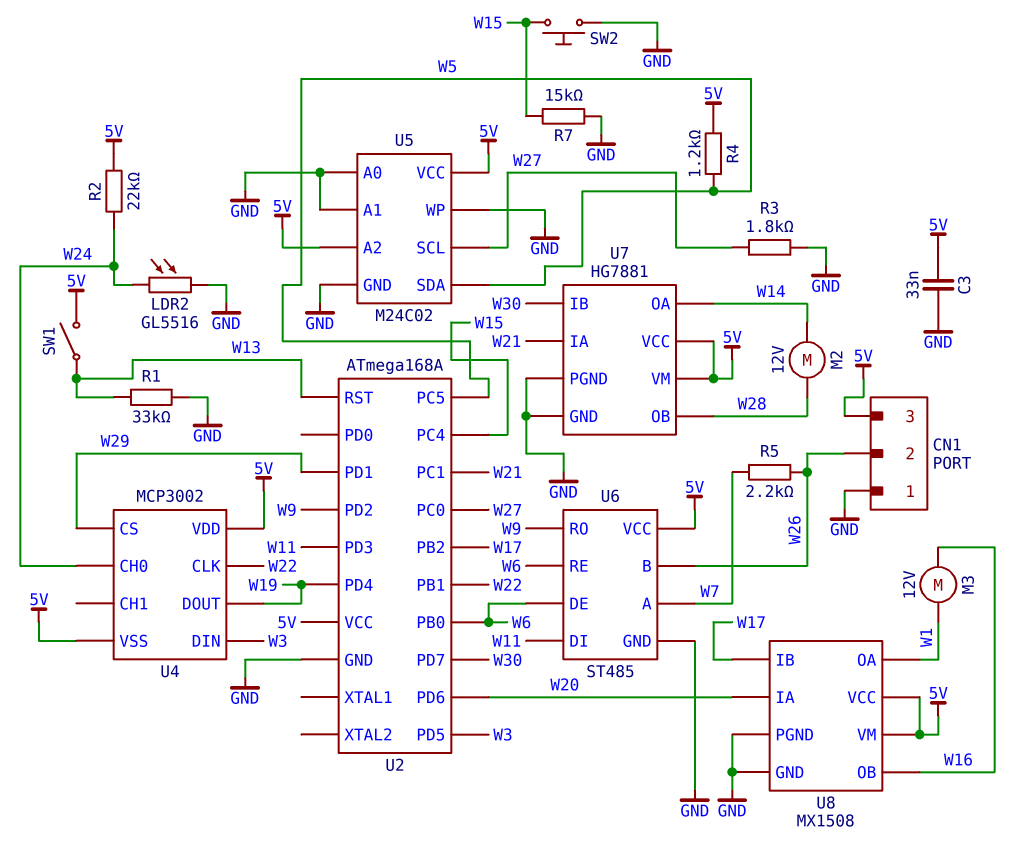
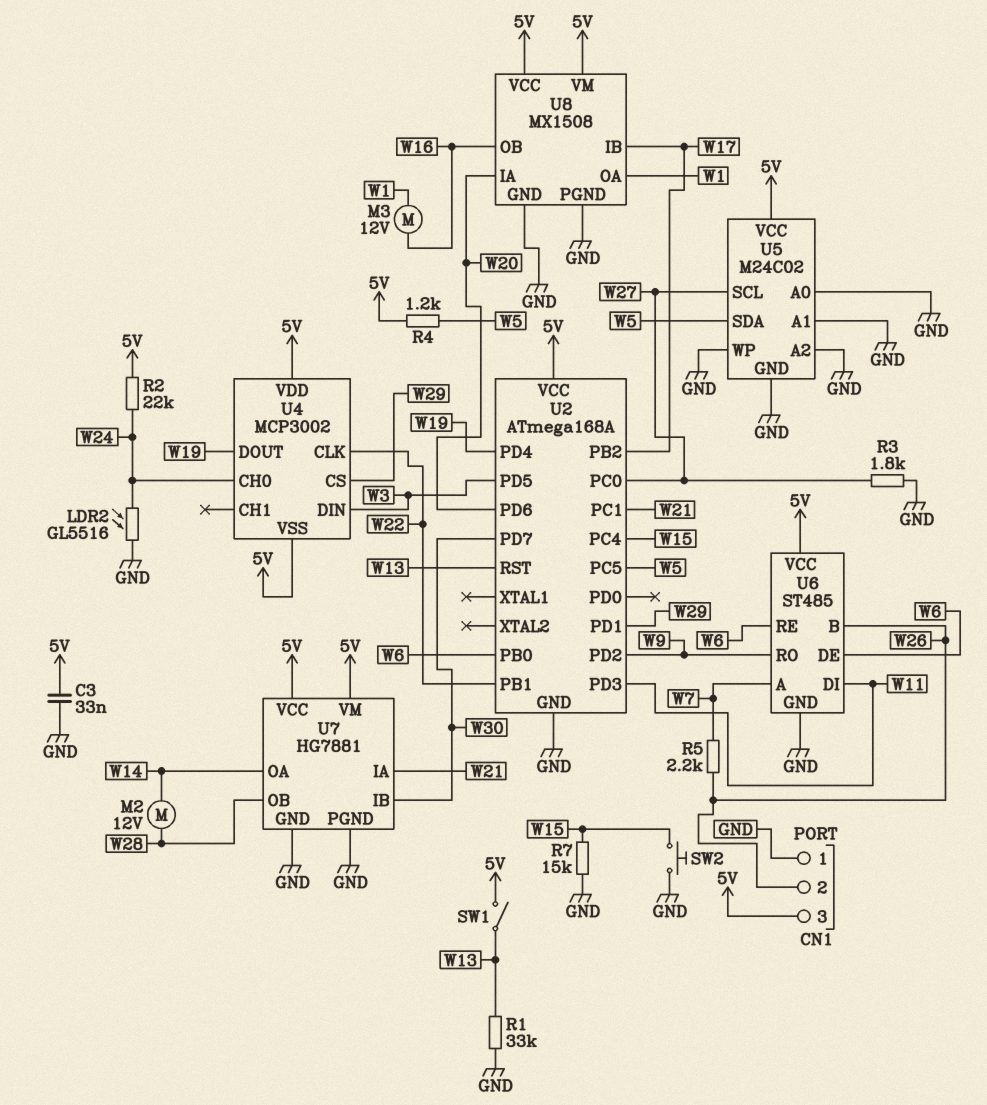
U5 pin A2: 5V -> GND

